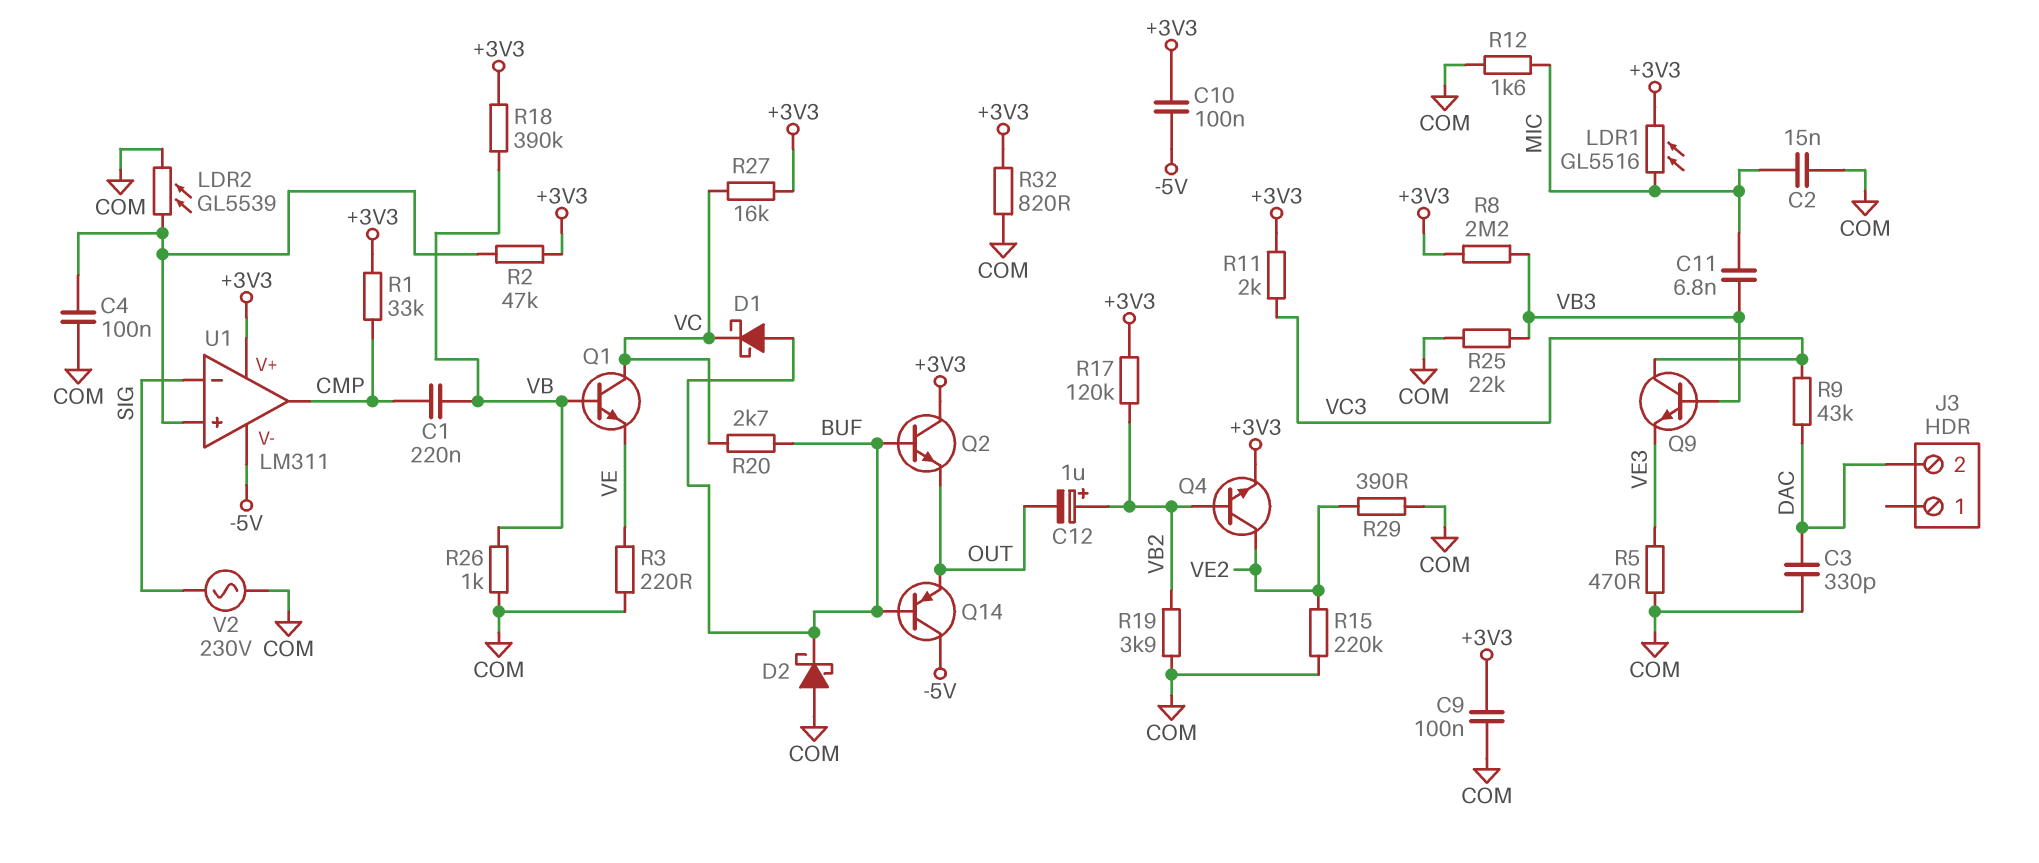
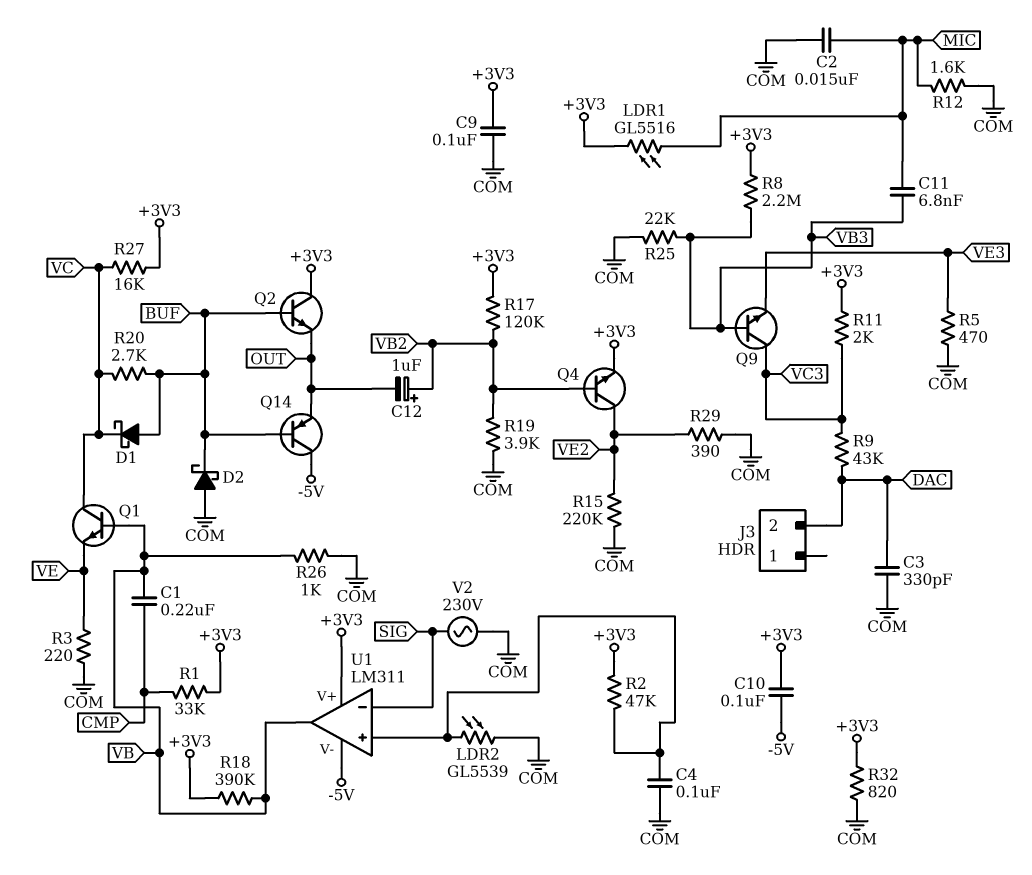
U1 pin out: CMP -> VB

